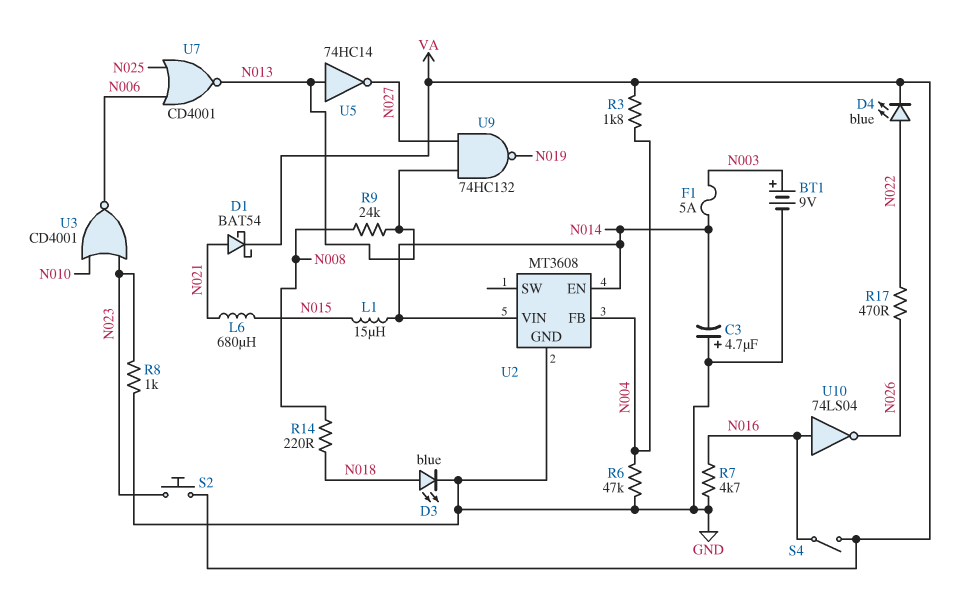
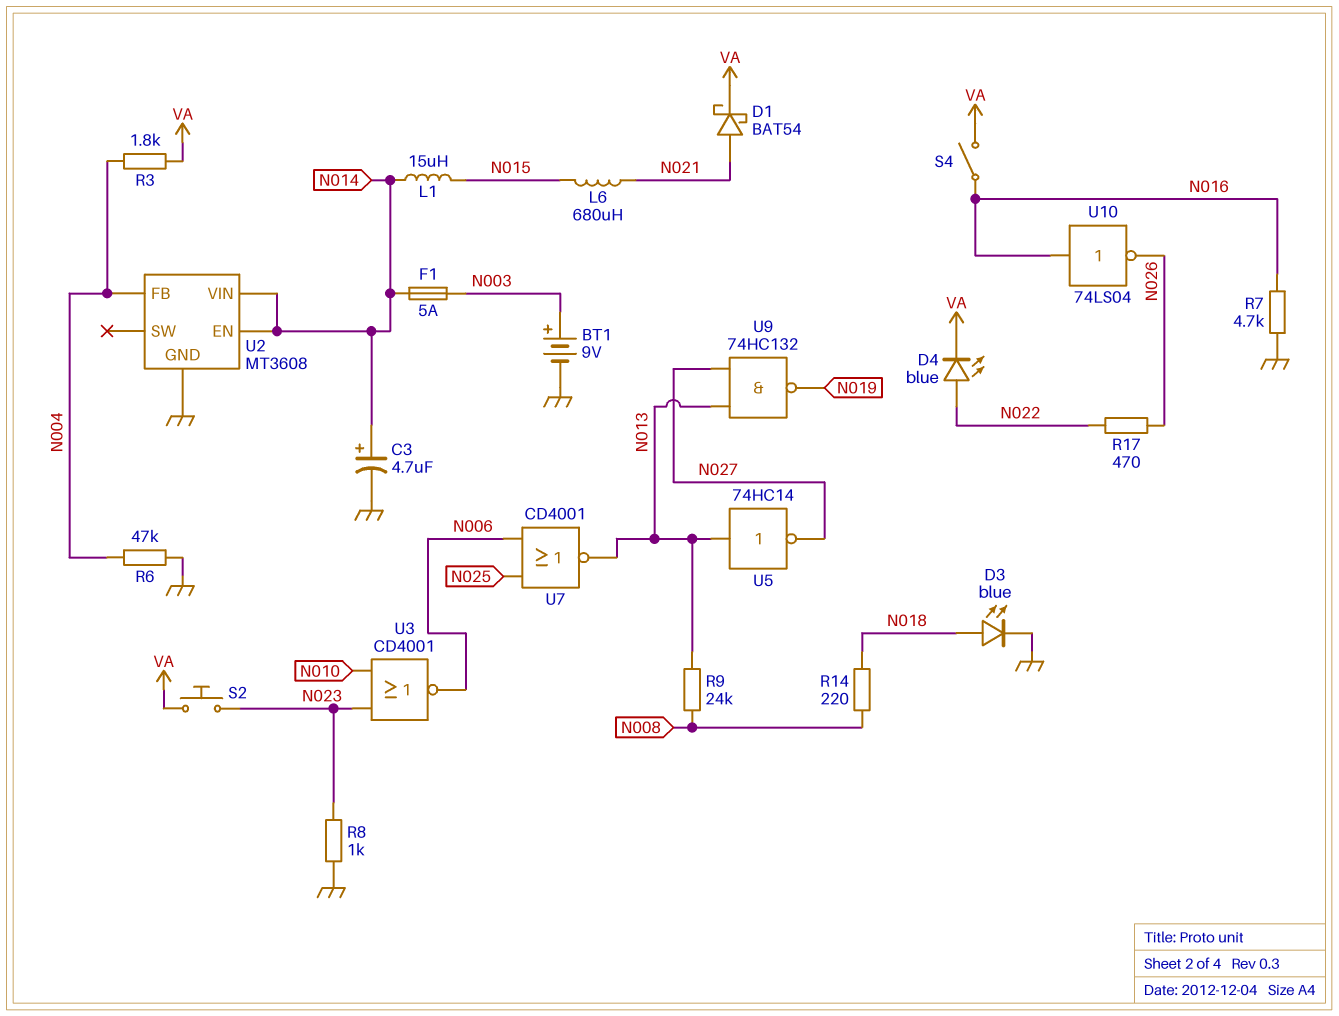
C3: 4.7uF (plus GND, minus N014) -> 4.7uF (plus N014, minus GND)

